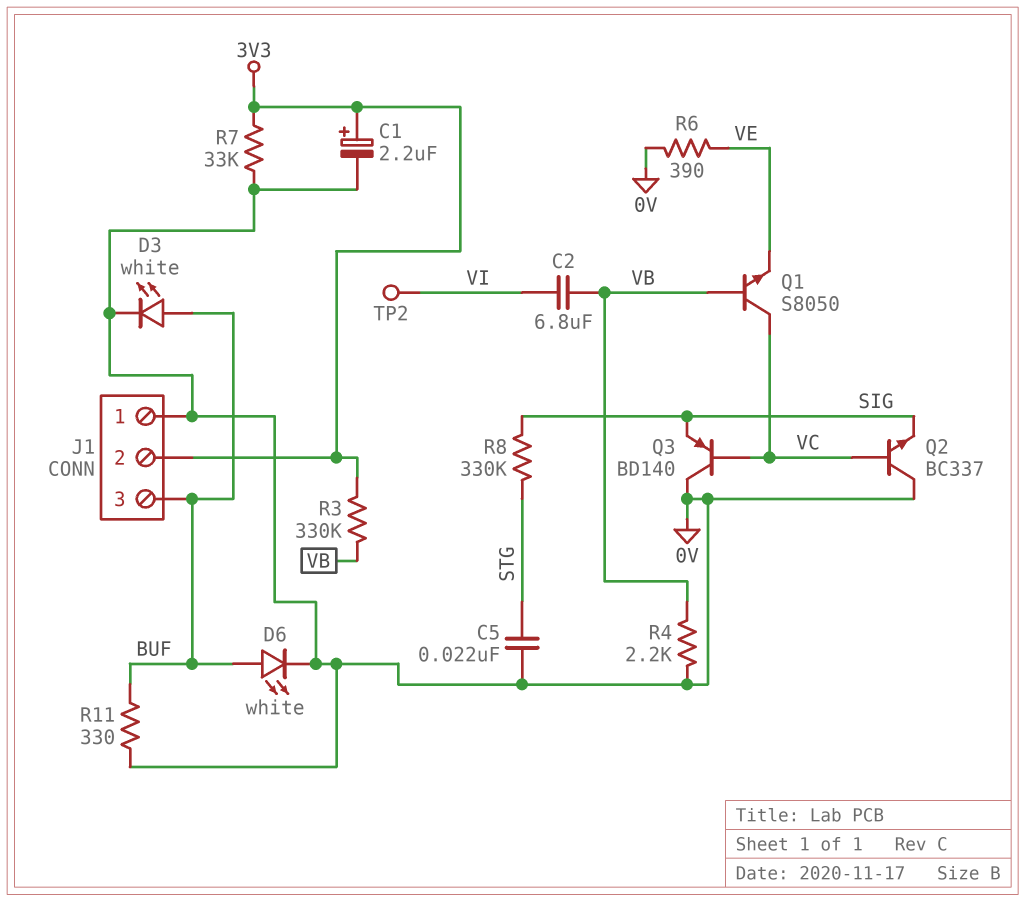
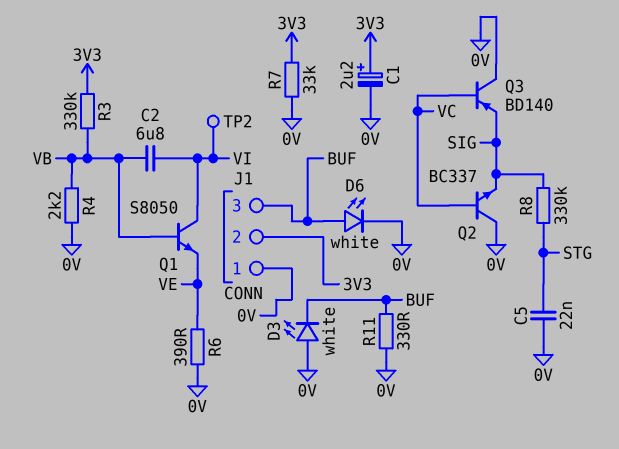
D3: LED white (A BUF, K 0V) -> LED white (A 0V, K BUF)
Q1: NPN S8050 (B VB, C VC, E VE) -> NPN S8050 (B VB, C VI, E VE)

